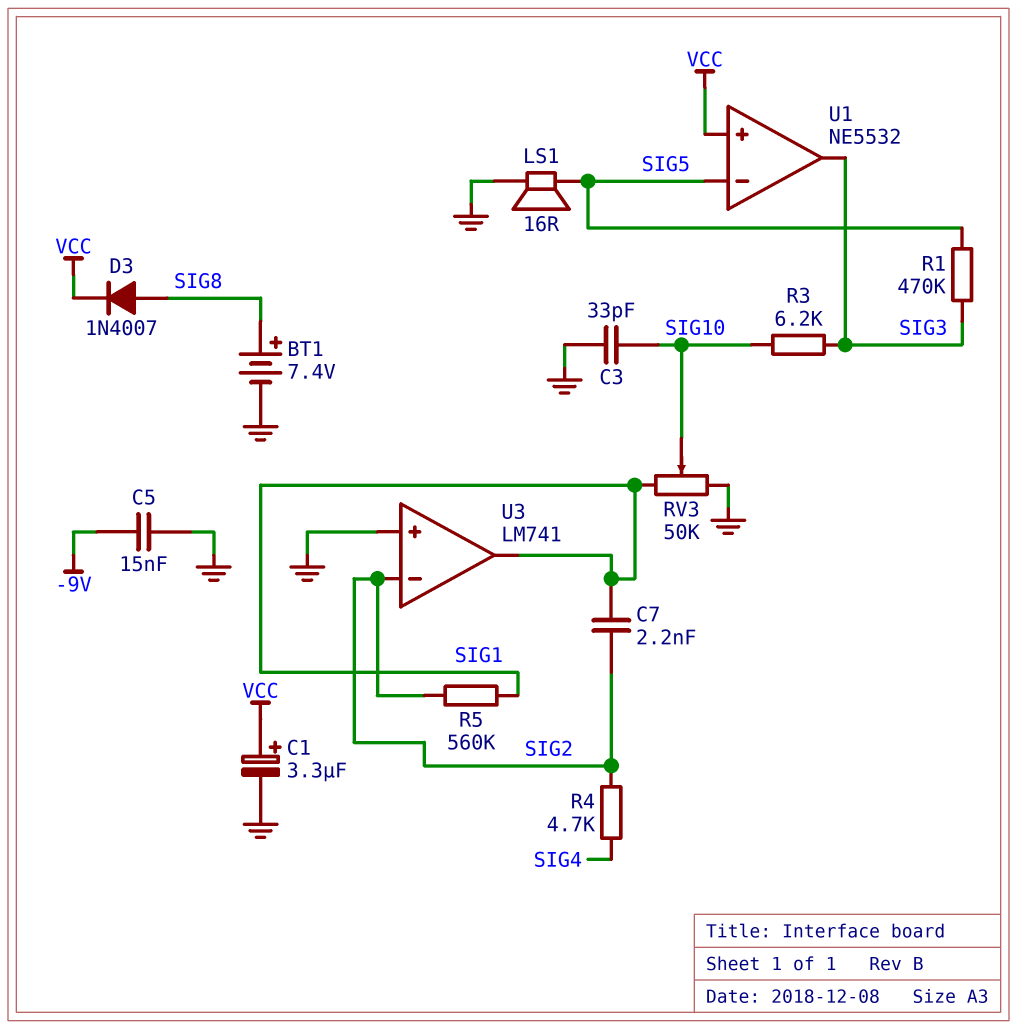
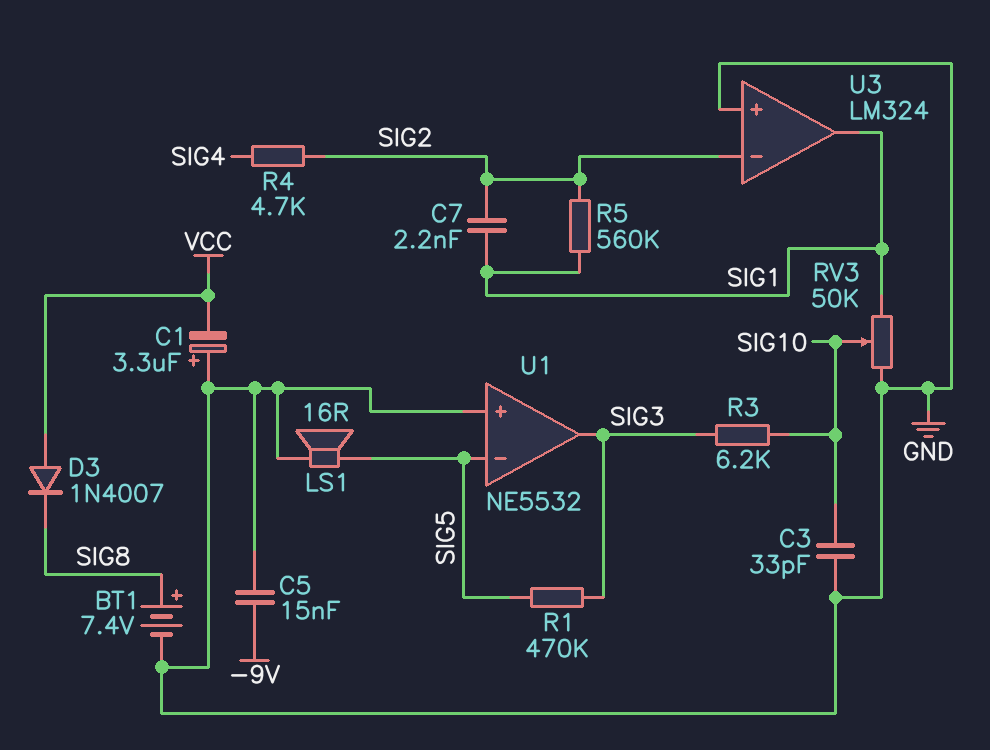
C1: 3.3uF (plus VCC, minus GND) -> 3.3uF (plus GND, minus VCC)
D3: diode 1N4007 (A SIG8, K VCC) -> diode 1N4007 (A VCC, K SIG8)
U1 pin in+: VCC -> GND
U3: LM741 -> LM324

